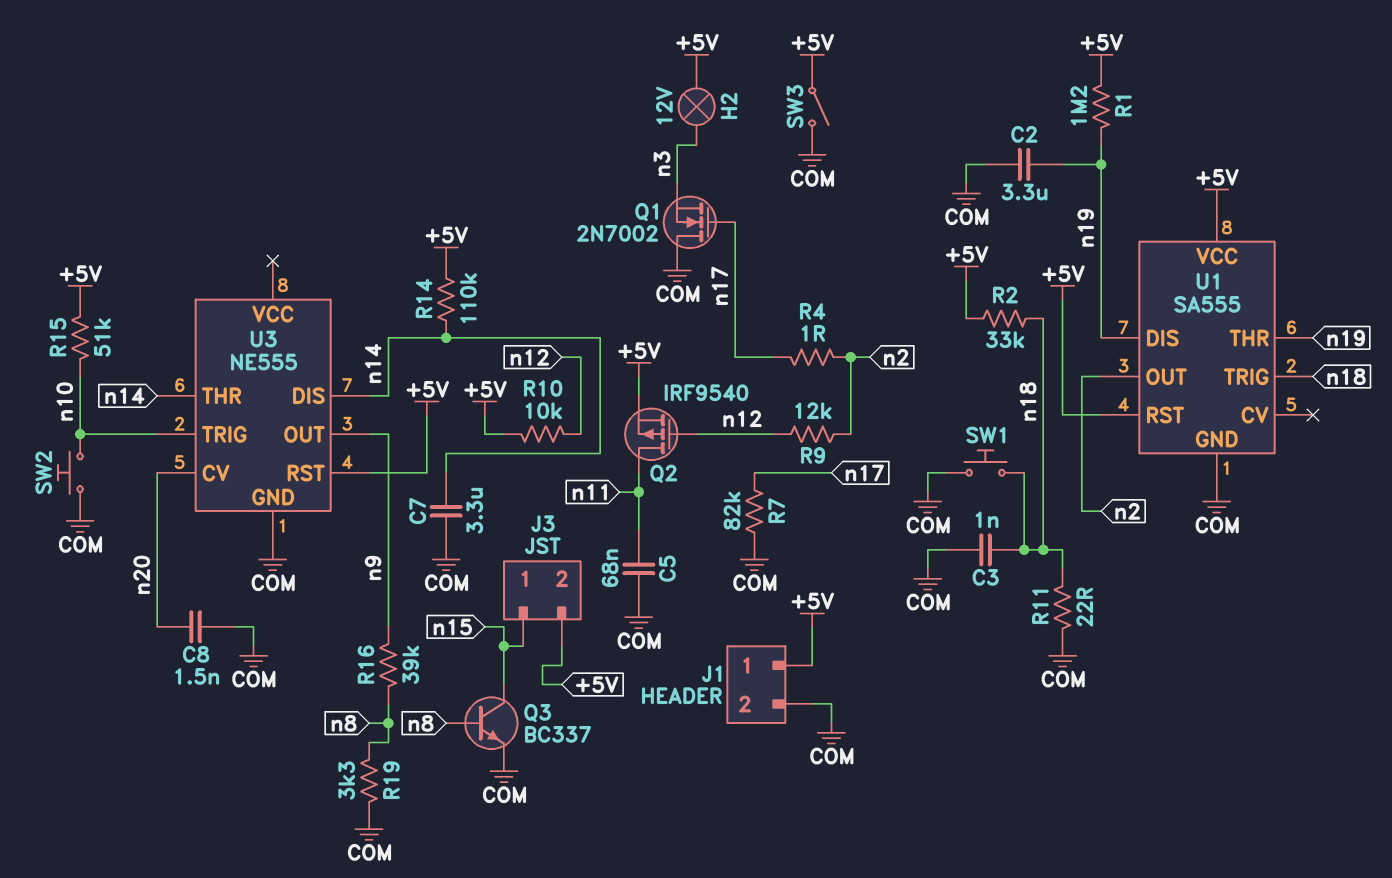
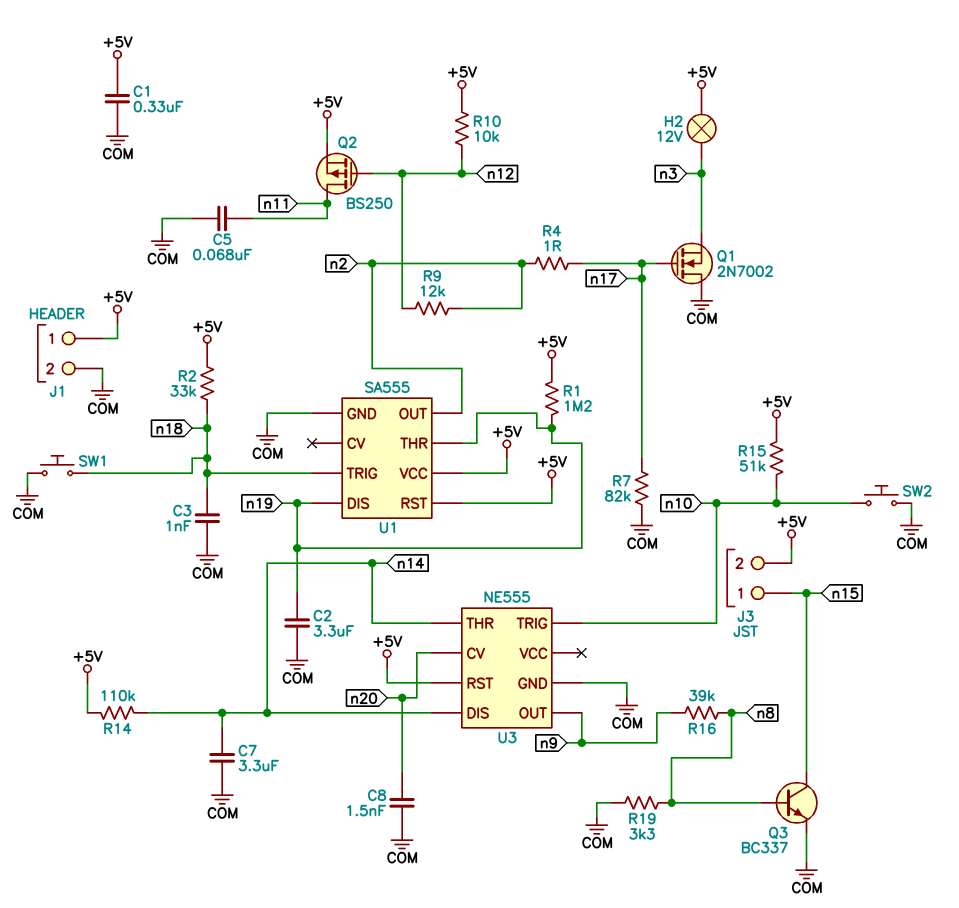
C1: none -> 330nF (+5V, COM)
Q2: PMOS IRF9540 (G n12, D n11, S +5V) -> PMOS BS250 (G n12, D n11, S +5V)
R11: 22 (COM, n18) -> none
SW3: switch (+5V, COM) -> none

